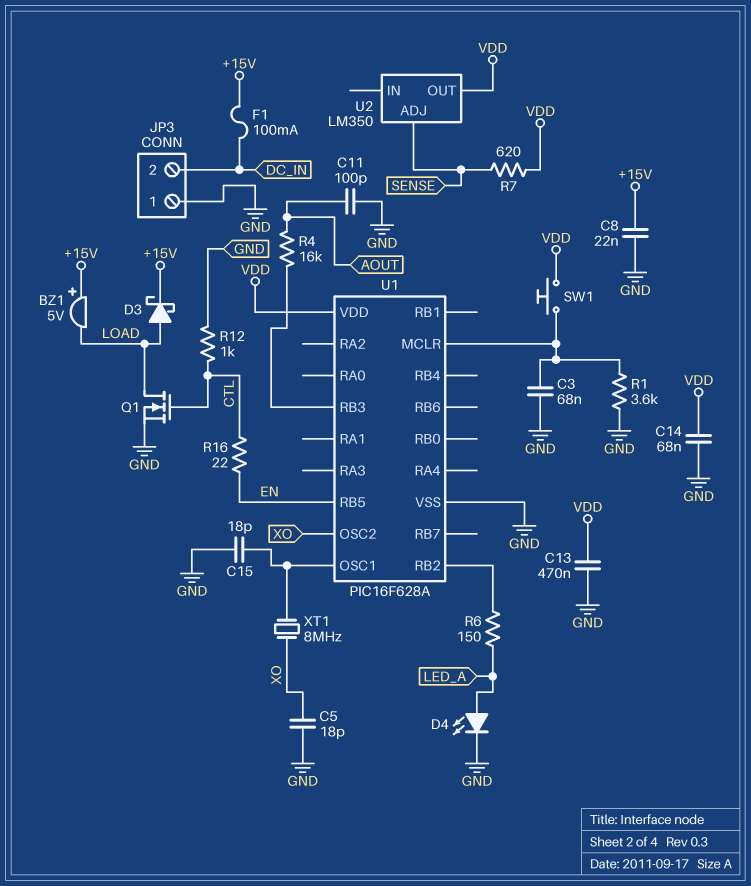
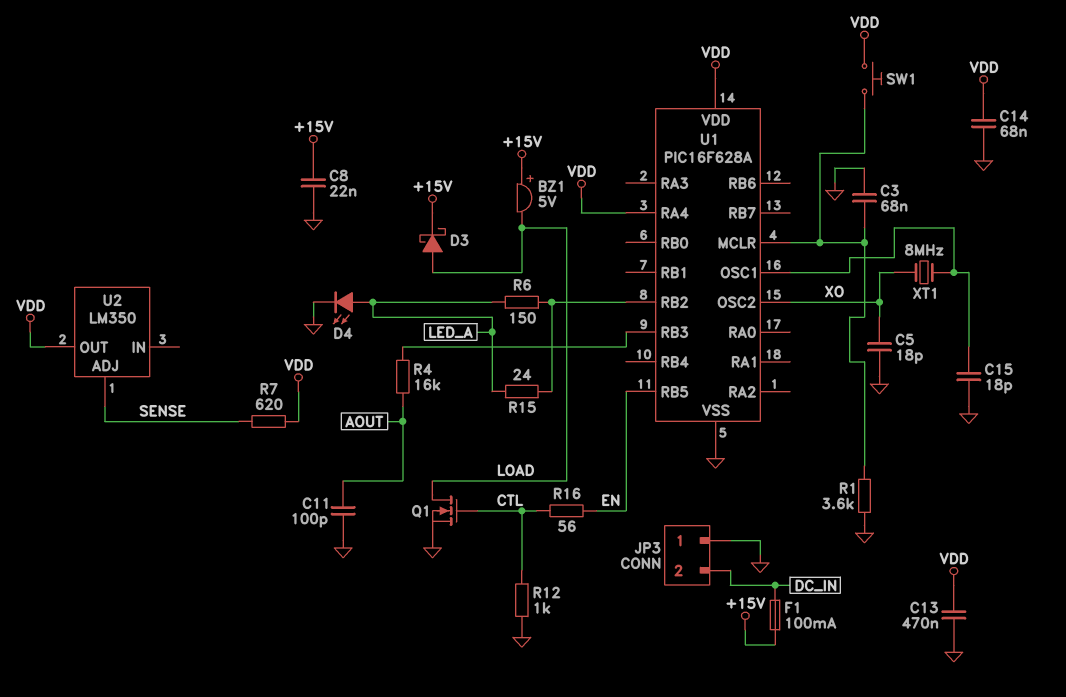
R15: none -> 24 (LED_A, U1/RB2)
R16: 22 (CTL, EN) -> 56 (CTL, EN)
U1 pin RA4: none -> VDD

